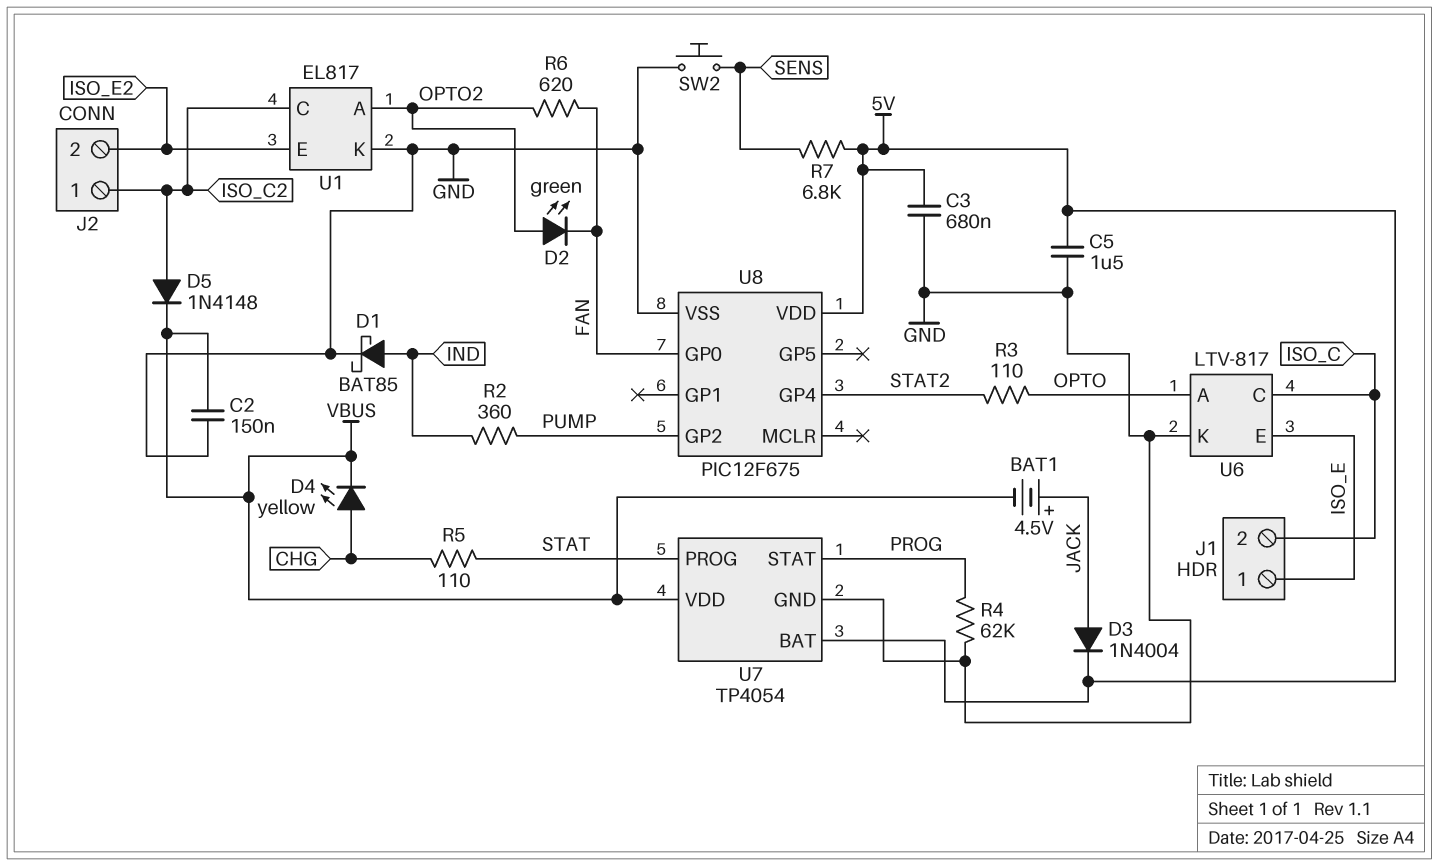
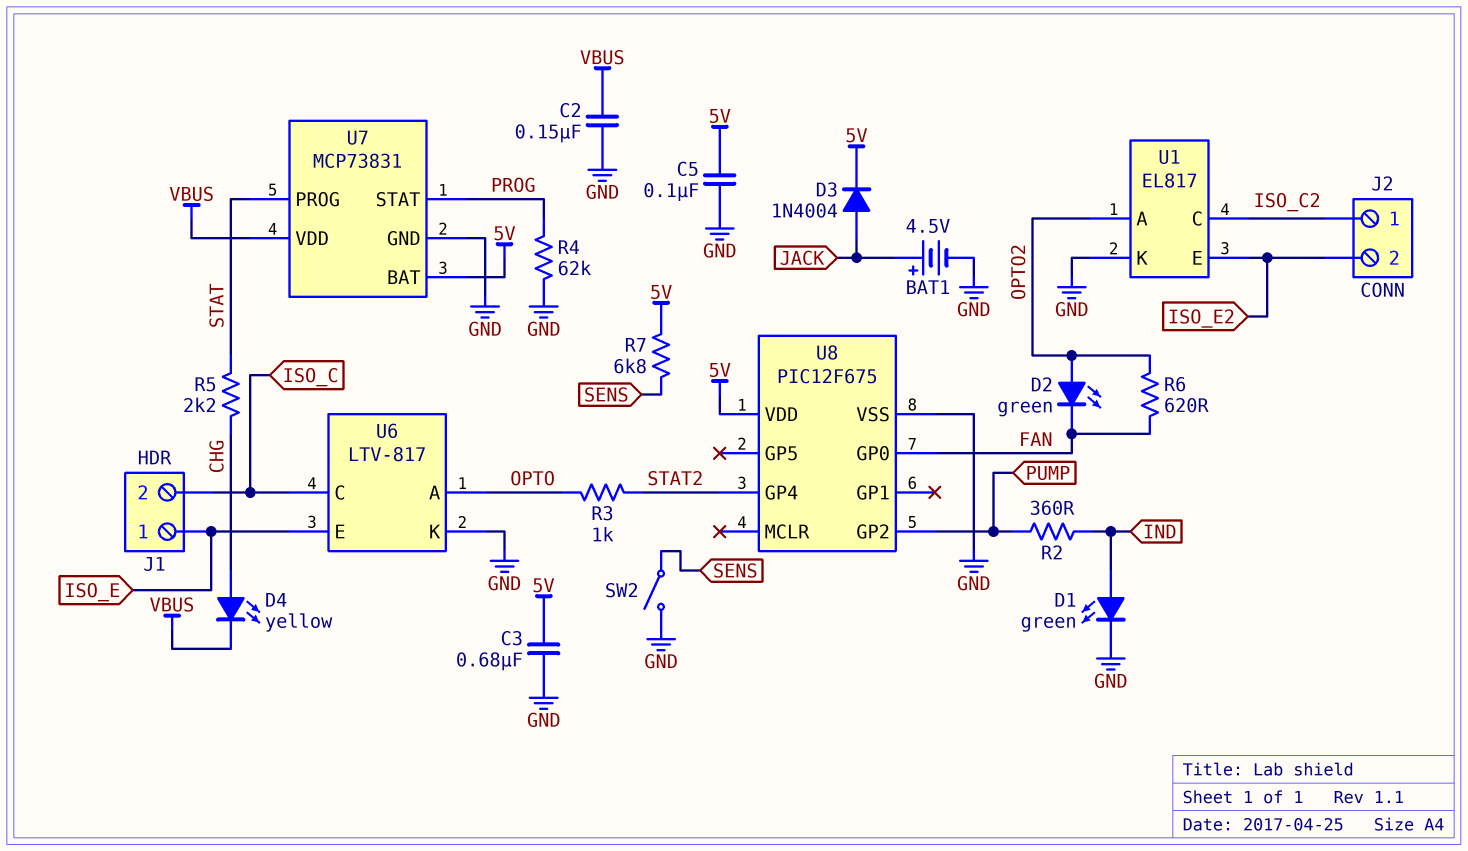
BAT1: 4.5V (plus JACK, minus VBUS) -> 4.5V (plus JACK, minus GND)
C5: 1.5uF (5V, GND) -> 100nF (5V, GND)
D1: schottky BAT85 (A IND, K GND) -> LED green (A IND, K GND)
D5: diode 1N4148 (A ISO_C2, K VBUS) -> none
R3: 110 (OPTO, STAT2) -> 1k (OPTO, STAT2)
R5: 110 (CHG, STAT) -> 2.2k (CHG, STAT)
SW2: button (GND, SENS) -> switch (GND, SENS)
U7: TP4054 -> MCP73831

